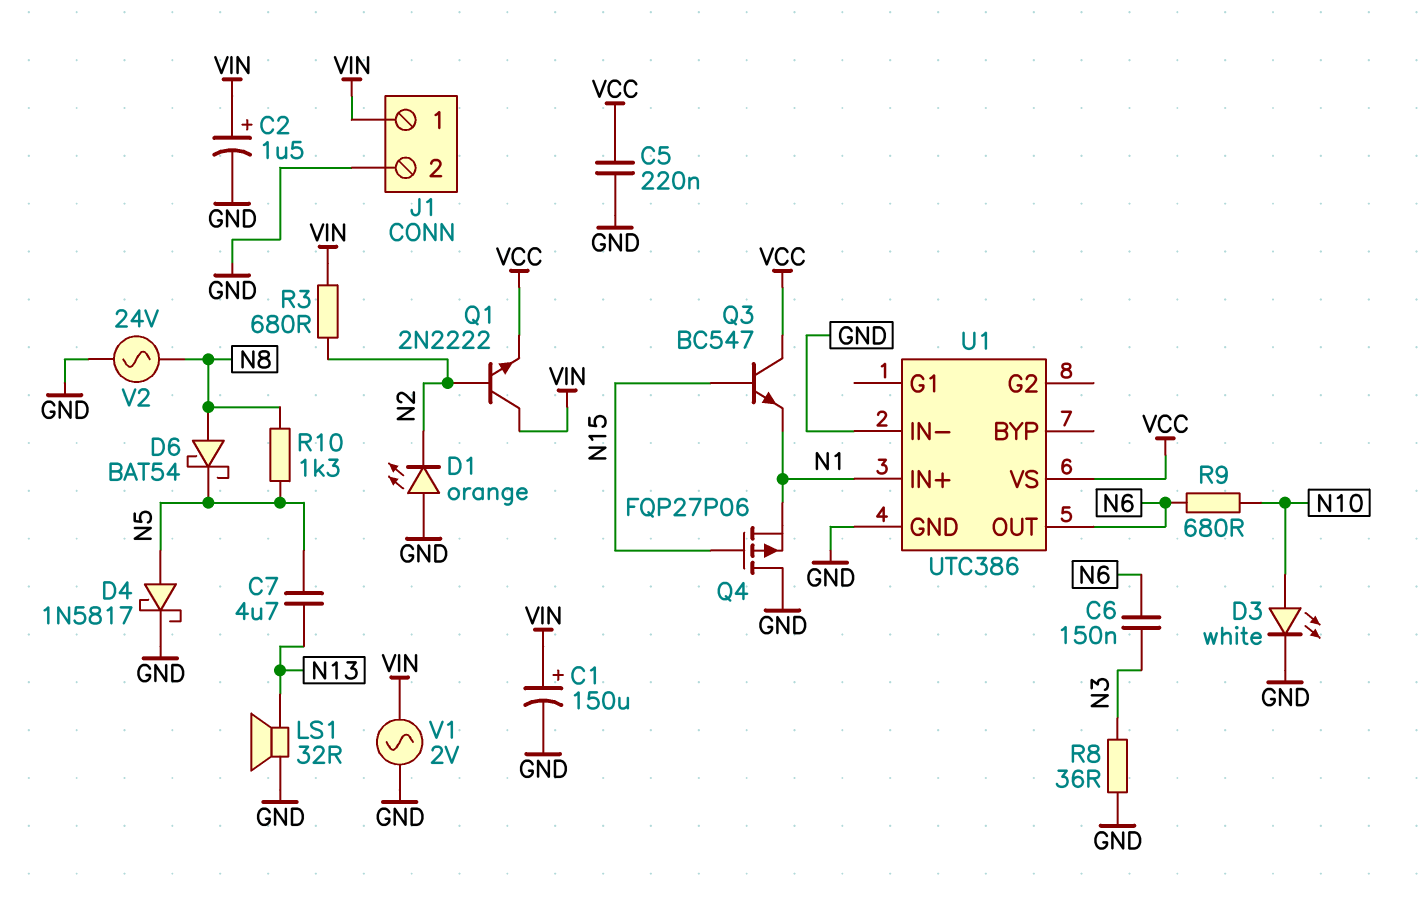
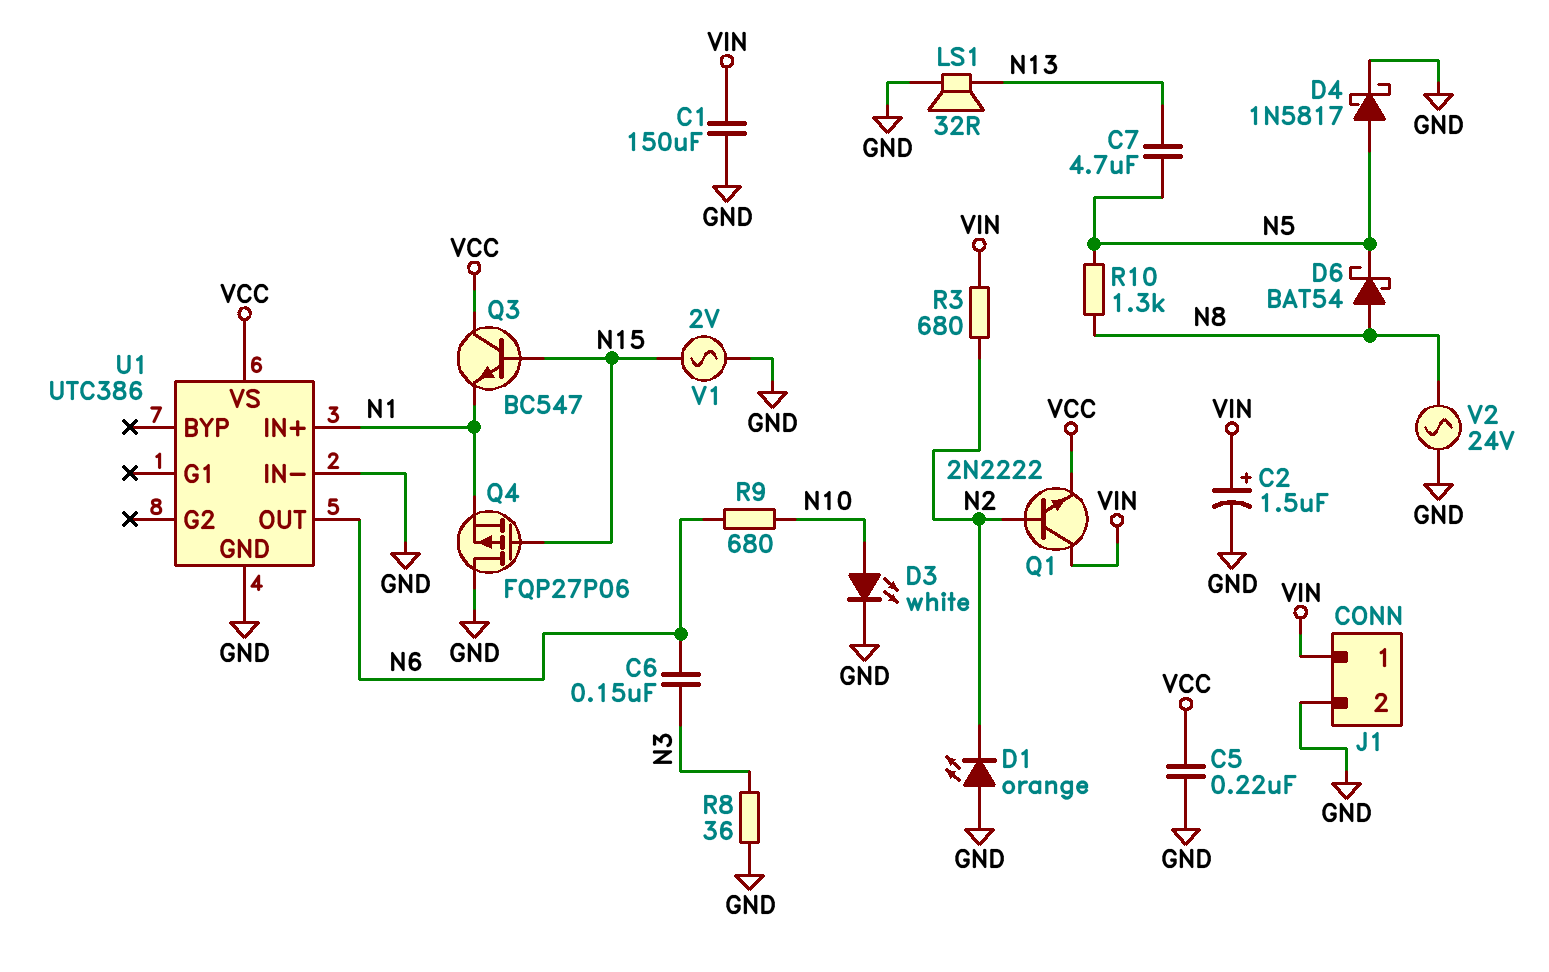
C1: 150uF (plus VIN, minus GND) -> 150uF (GND, VIN)
V1: AC 2V (GND, VIN) -> AC 2V (GND, N15)

